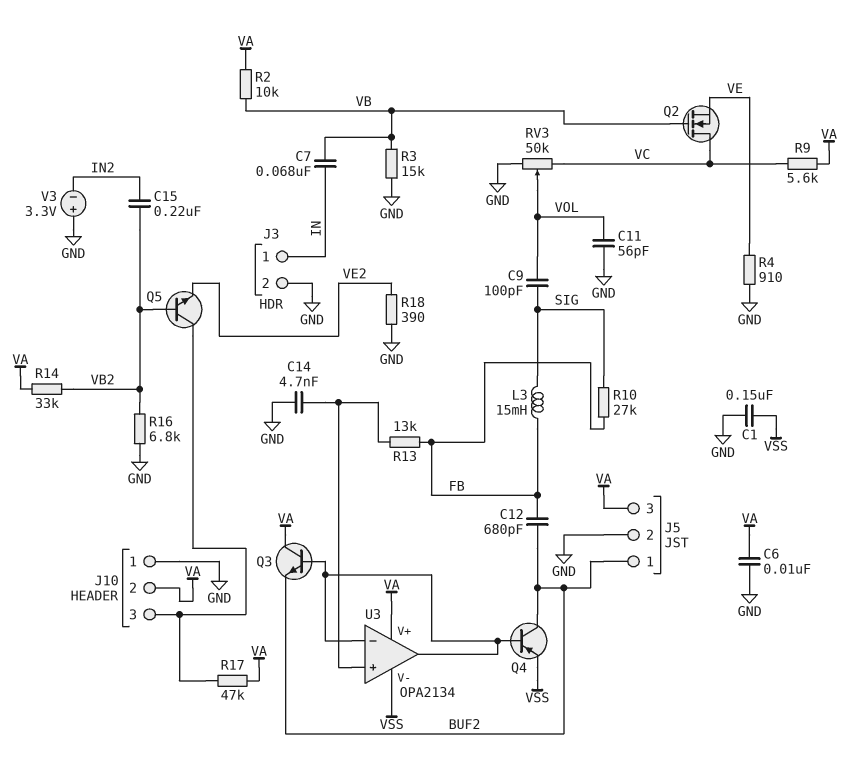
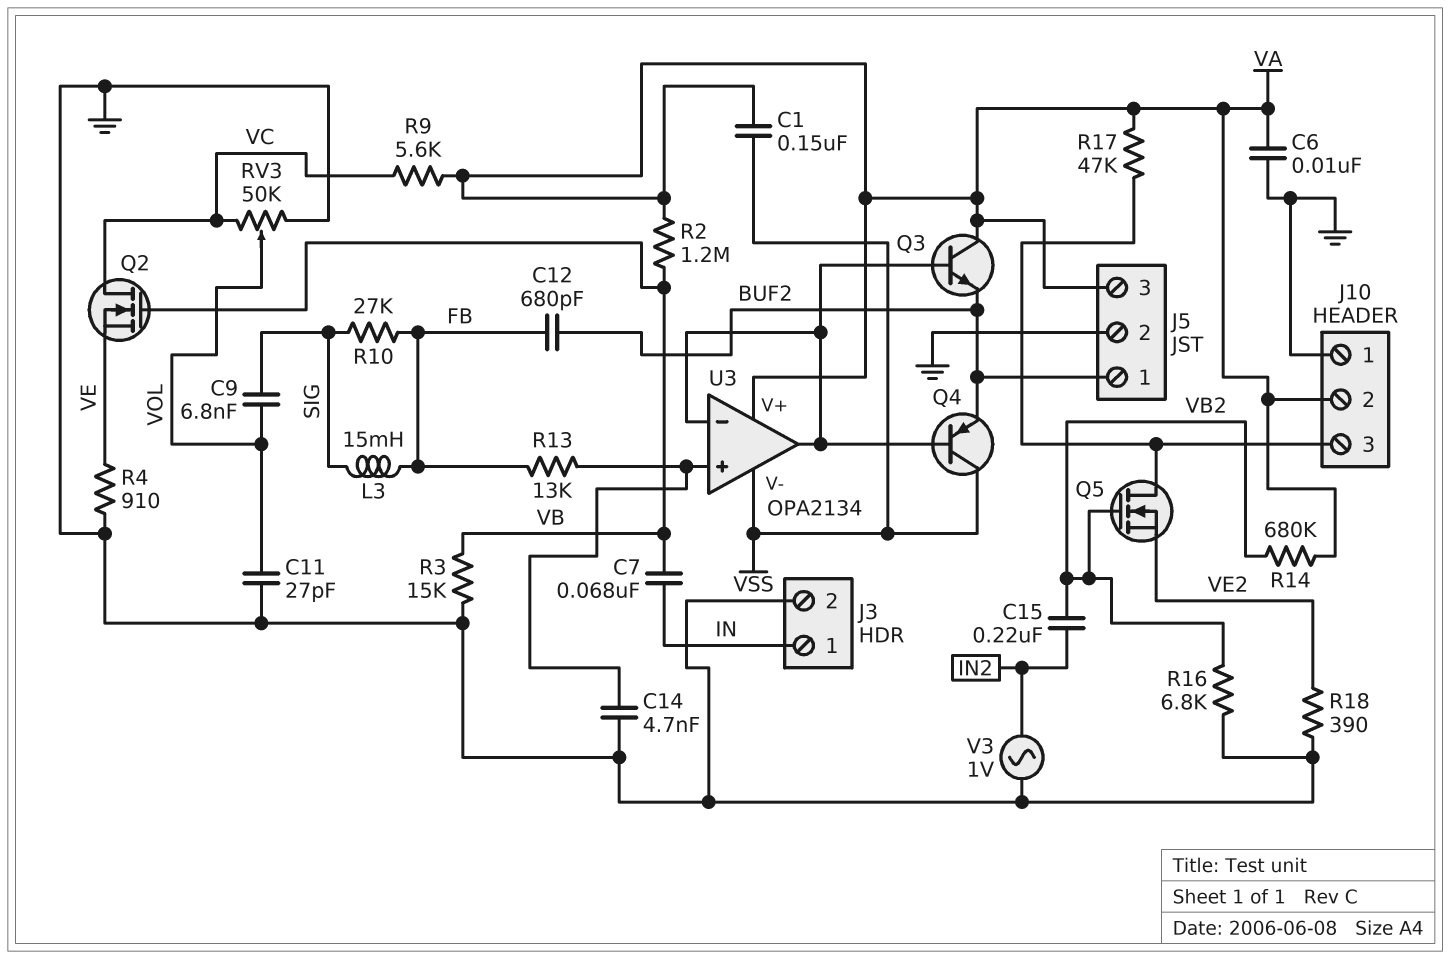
C1: 150nF (GND, VSS) -> 150nF (VA, VSS)
C9: 100pF (SIG, VOL) -> 6.8nF (SIG, VOL)
C11: 56pF (GND, VOL) -> 27pF (GND, VOL)
Q4: PNP (B U3/in-, C BUF2, E VSS) -> PNP (B U3/in-, C VSS, E BUF2)
Q5: NPN (B VB2, C J10/3, E VE2) -> NMOS (G VB2, D J10/3, S VE2)
R2: 10k (VA, VB) -> 1.2M (VA, VB)
R14: 33k (VA, VB2) -> 680k (VA, VB2)
V3: 3.3V (plus GND, minus IN2) -> AC 1V (GND, IN2)

